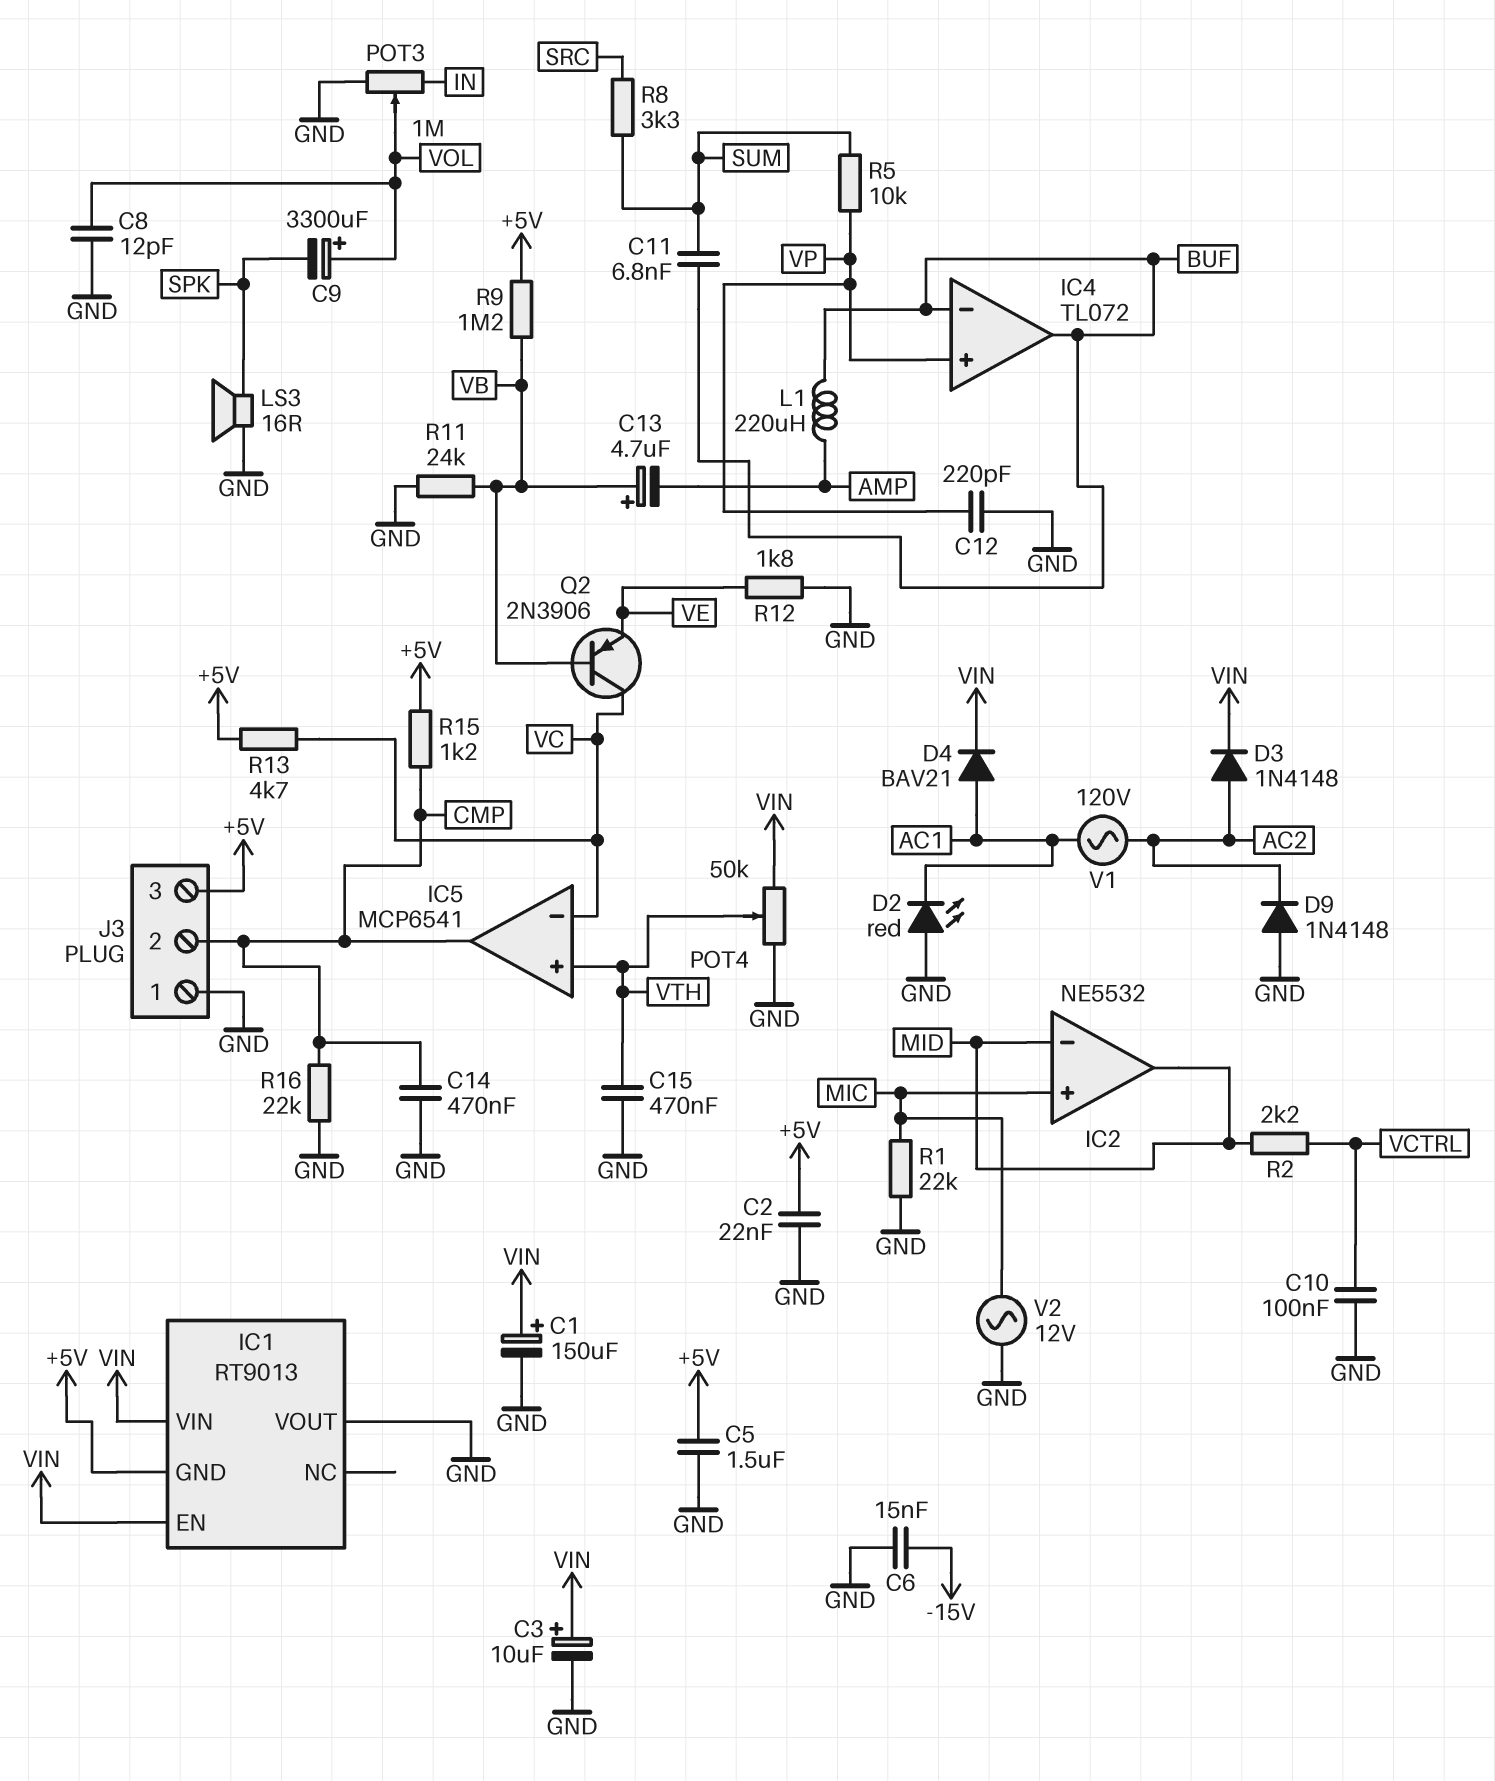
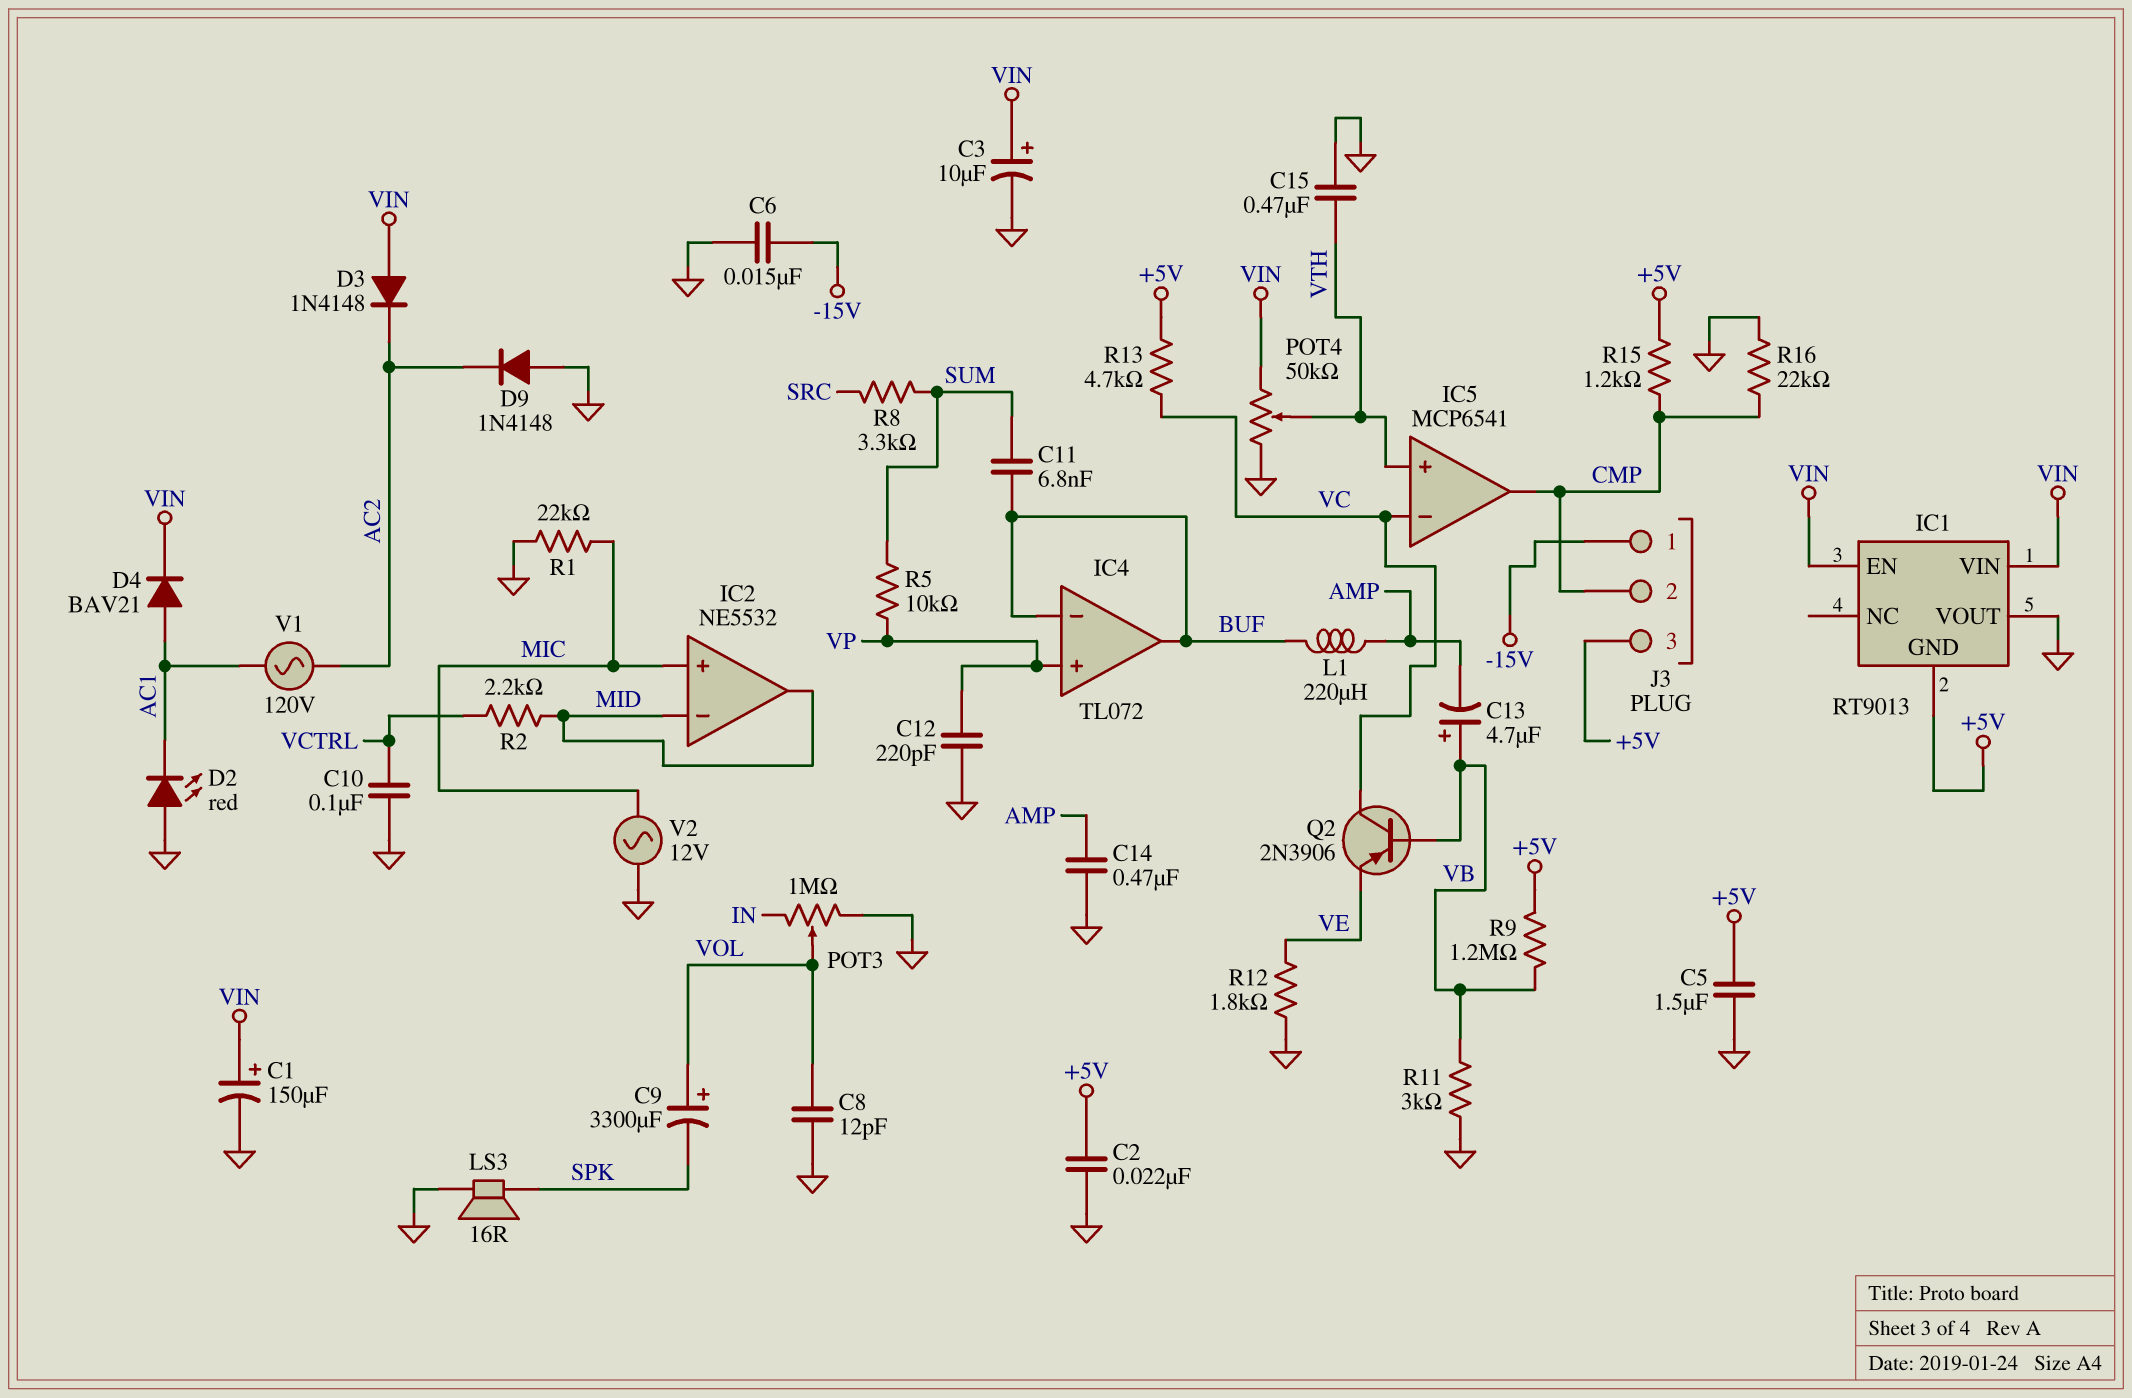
C14: 470nF (CMP, GND) -> 470nF (AMP, GND)
D3: diode 1N4148 (A AC2, K VIN) -> diode 1N4148 (A VIN, K AC2)
J3 pin 1: GND -> -15V
R11: 24k (GND, VB) -> 3k (GND, VB)

